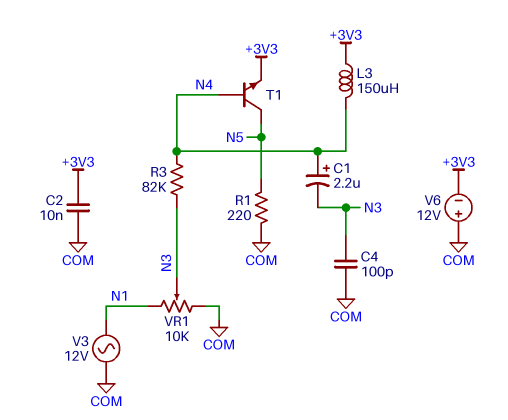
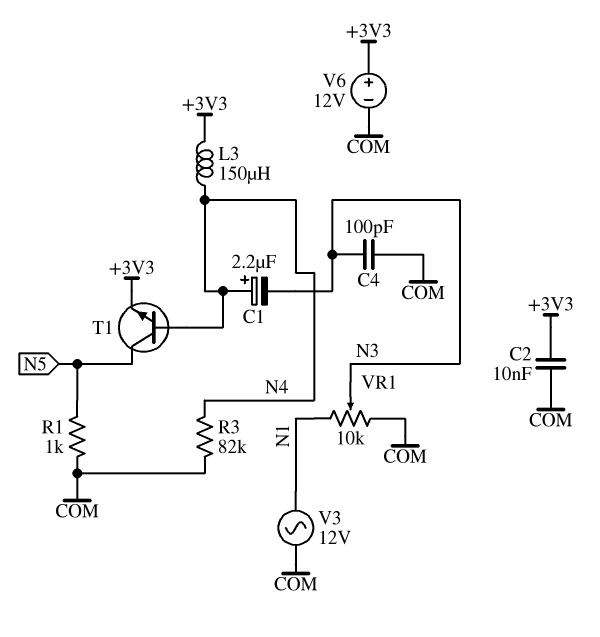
R1: 220 (COM, N5) -> 1k (COM, N5)
R3: 82k (N3, N4) -> 82k (COM, N4)
V6: 12V (plus COM, minus +3V3) -> 12V (plus +3V3, minus COM)

